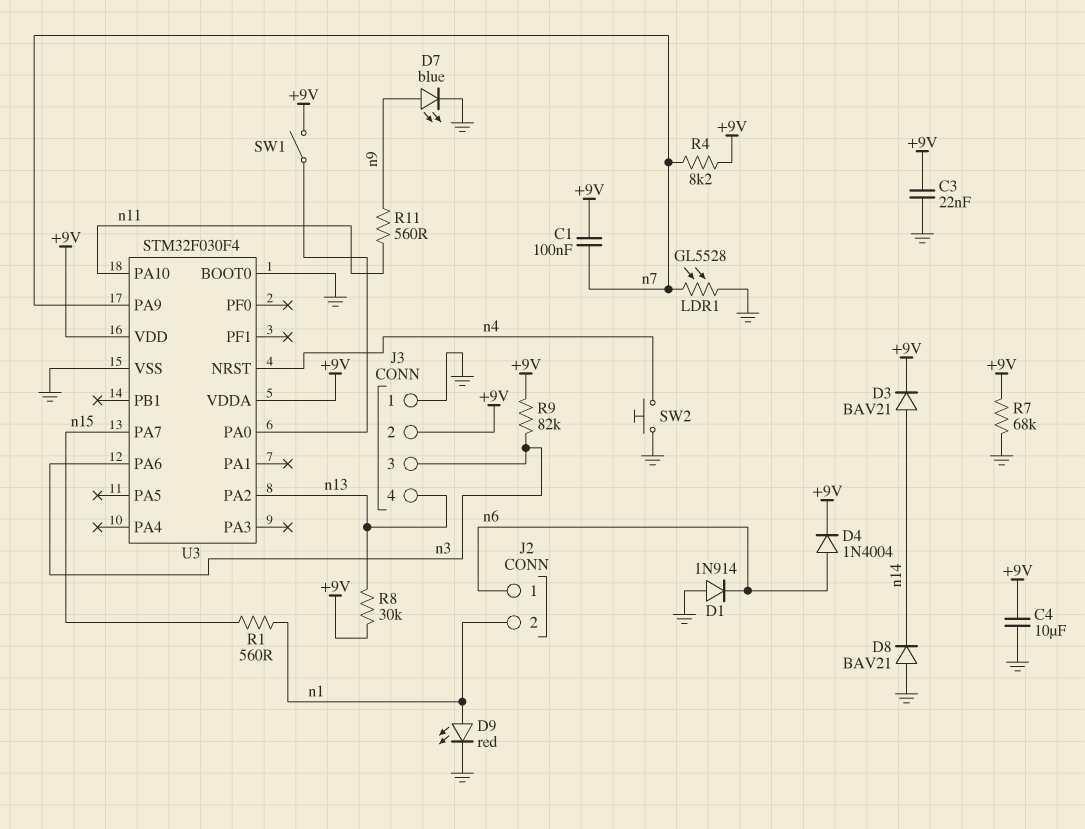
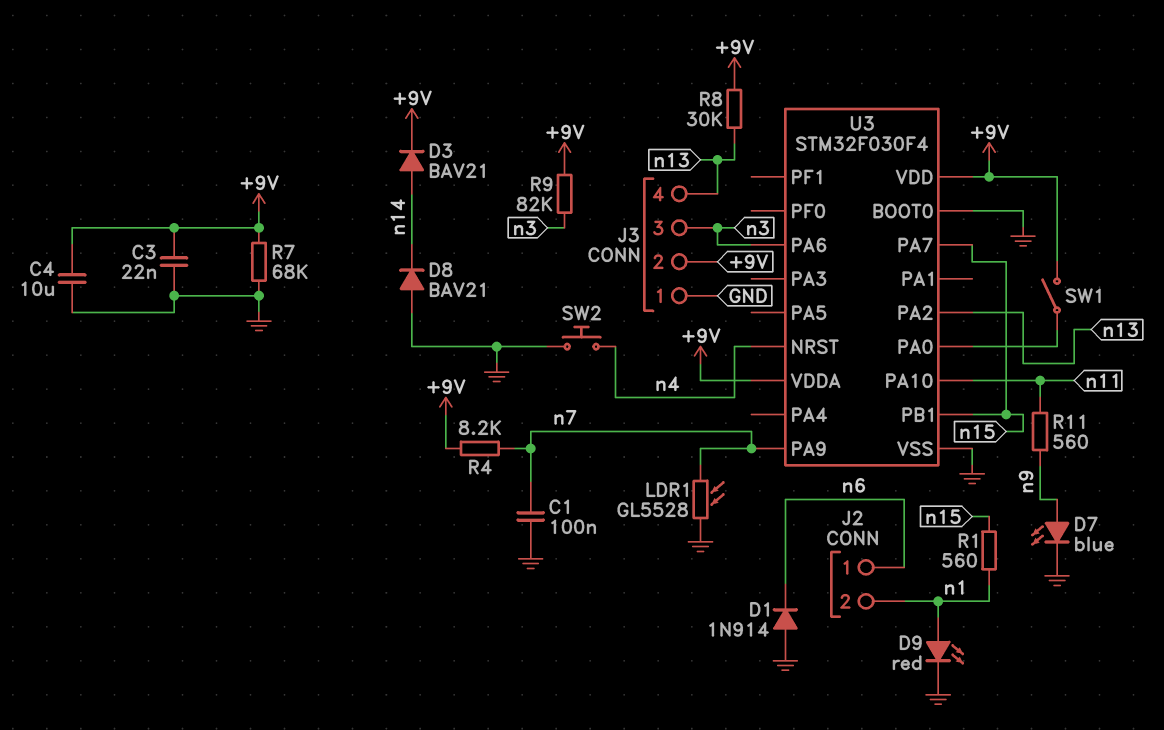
C1: 100nF (+9V, n7) -> 100nF (GND, n7)
D4: diode 1N4004 (A n6, K +9V) -> none
U3 pin PB1: none -> n15

